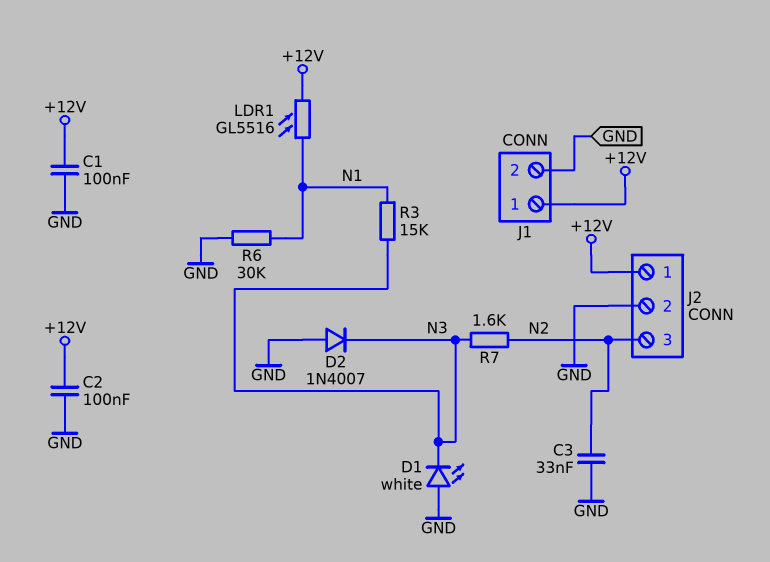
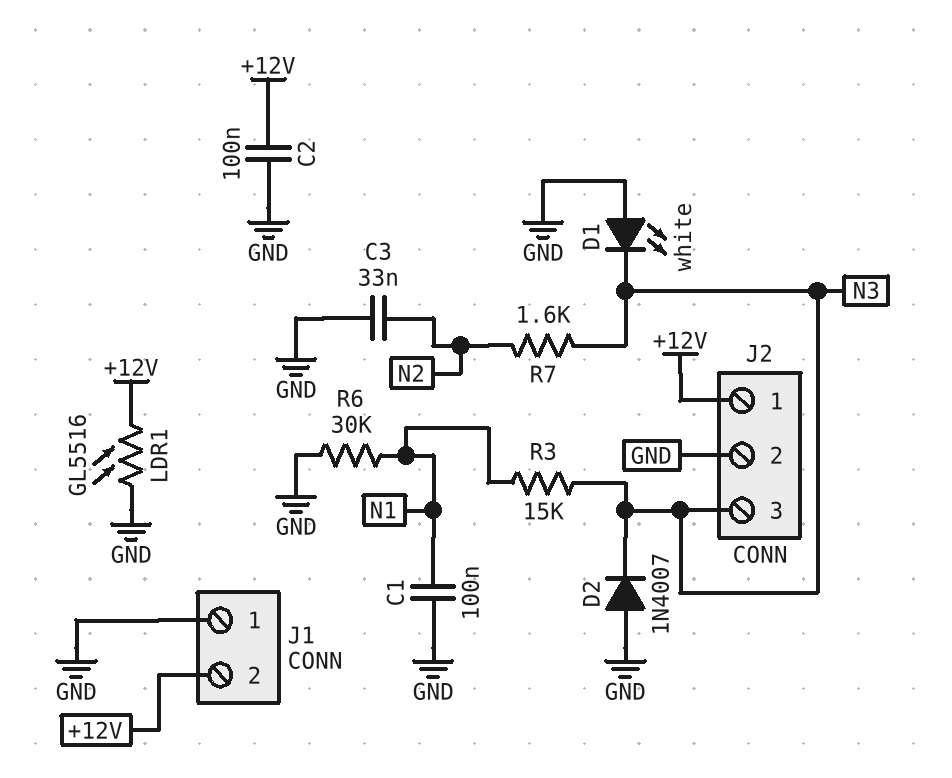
C1: 100nF (+12V, GND) -> 100nF (GND, N1)
J1 pin 1: +12V -> GND
J1 pin 2: GND -> +12V
J2 pin 3: N2 -> N3
LDR1: GL5516 (+12V, N1) -> GL5516 (+12V, GND)

